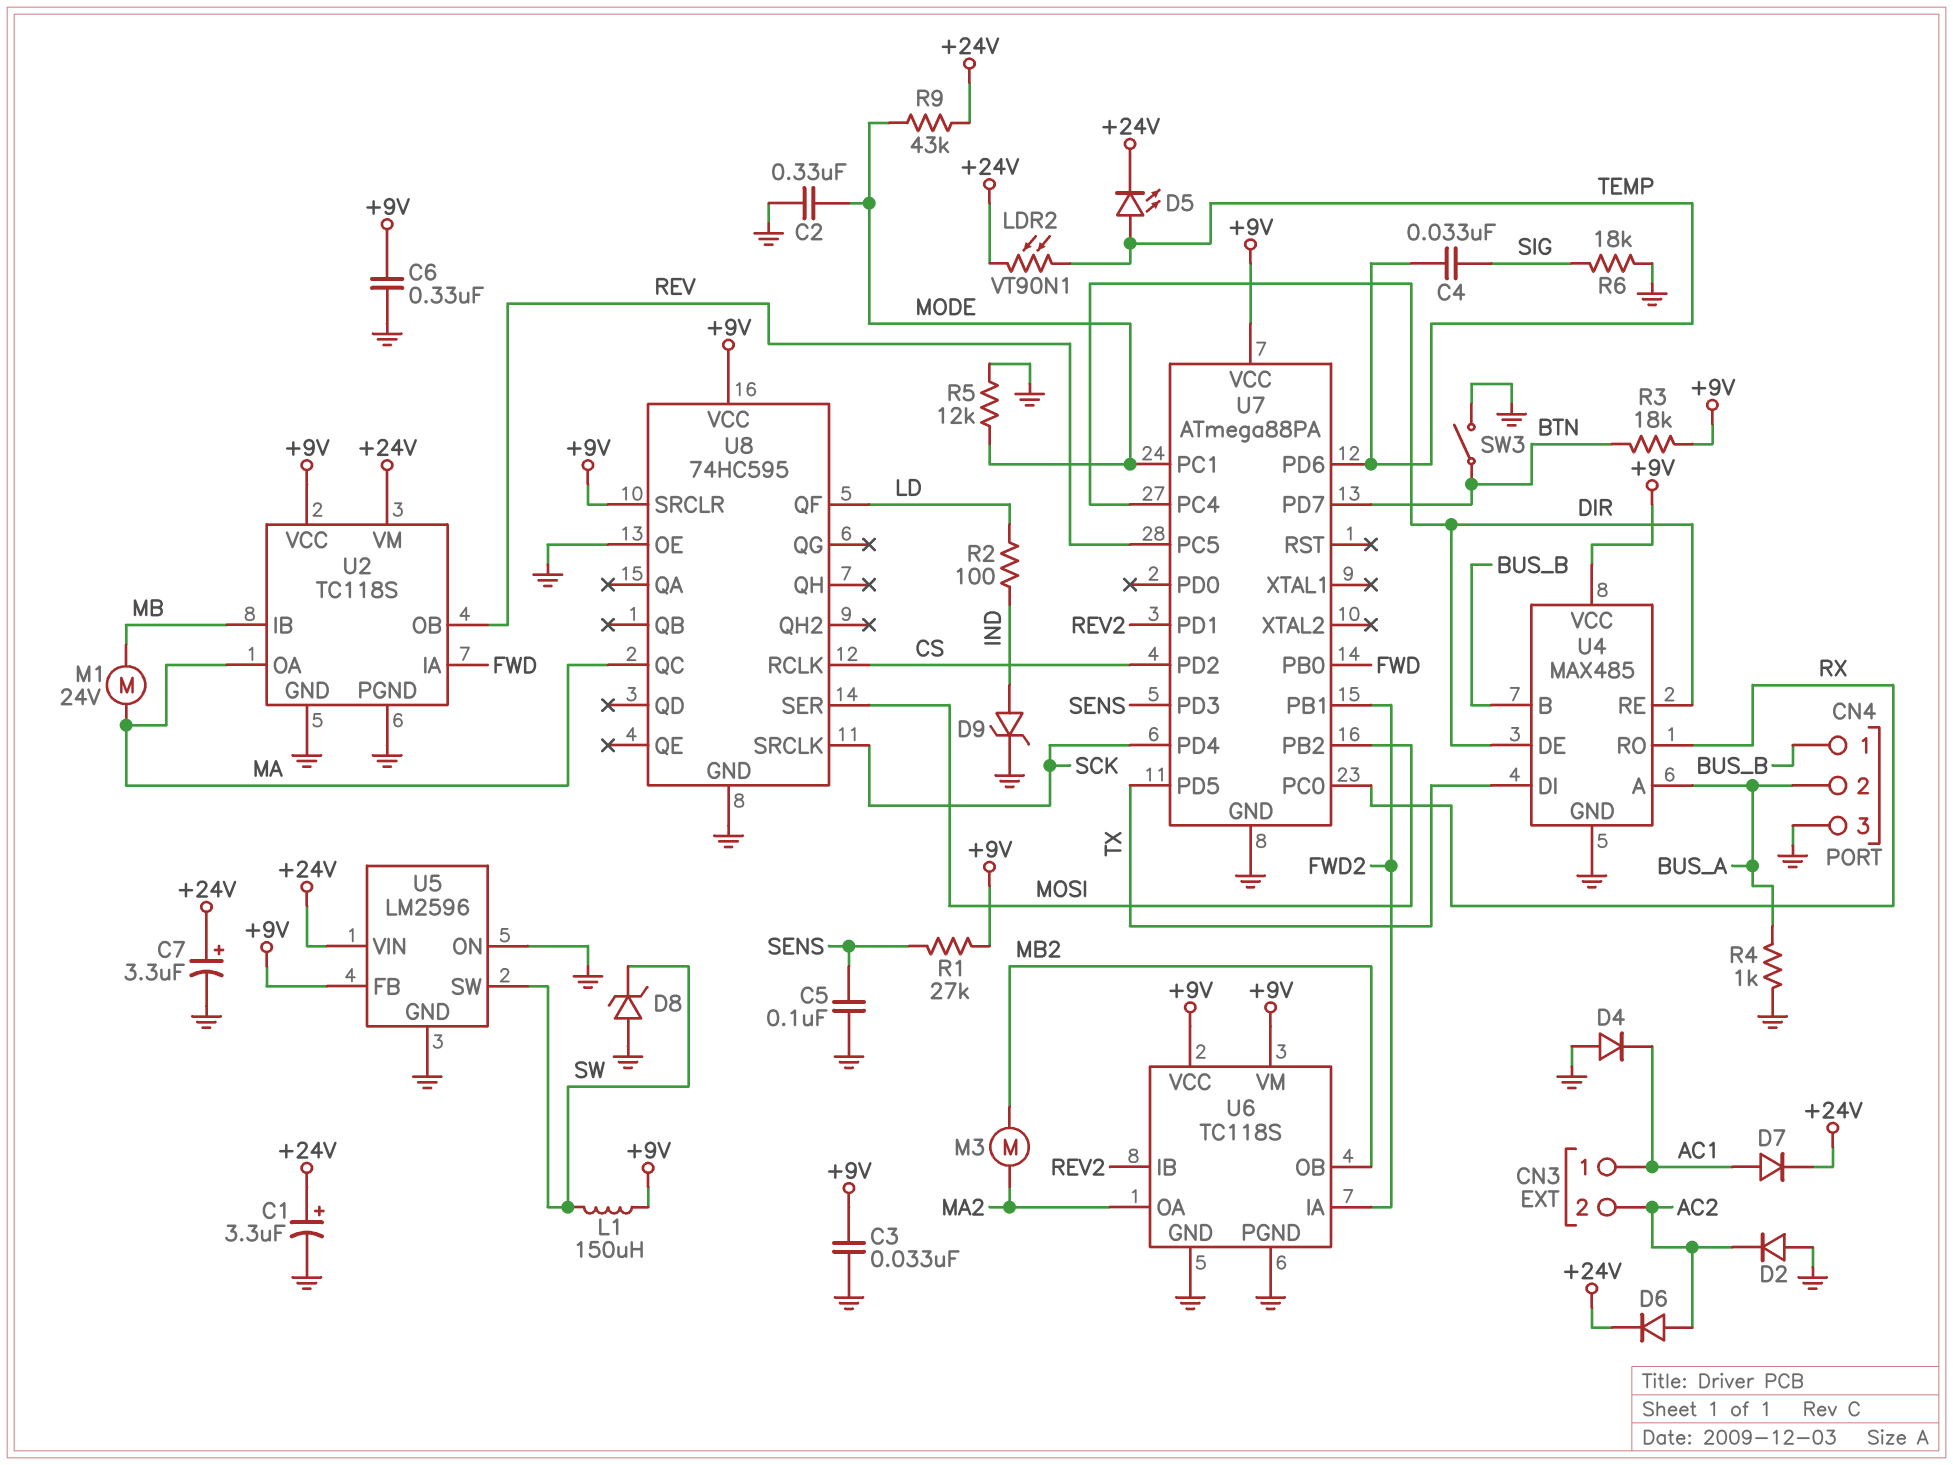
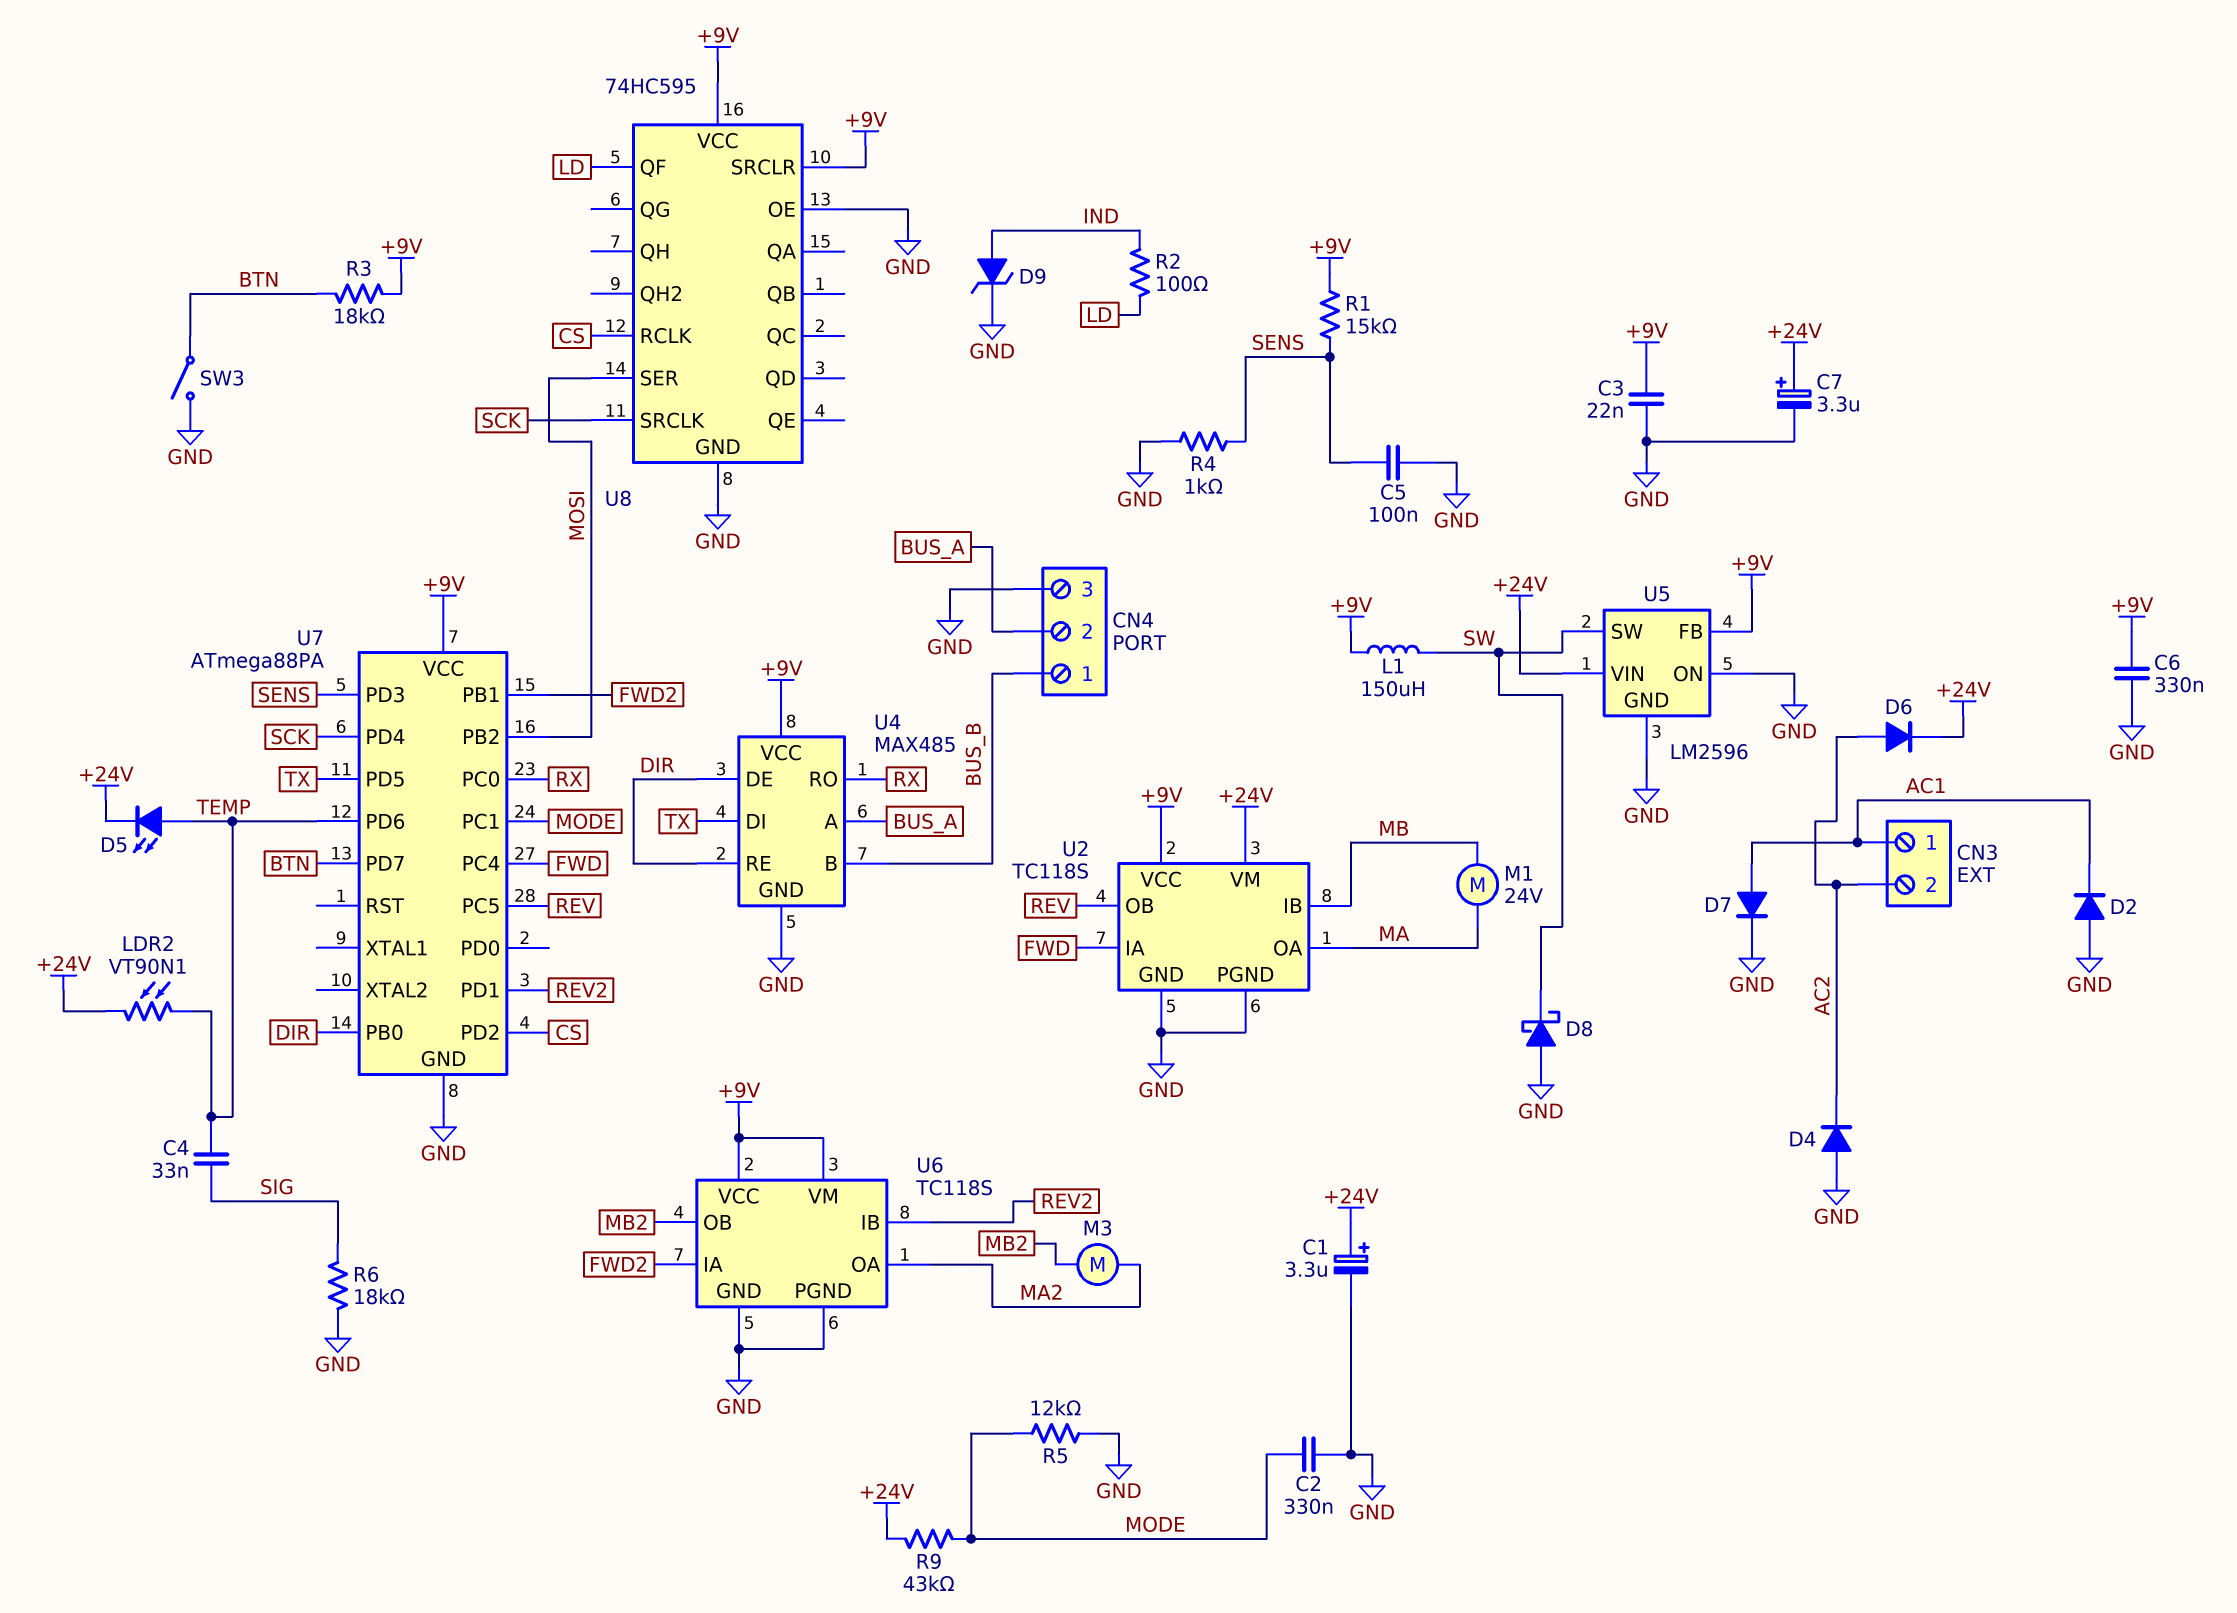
C3: 33nF (+9V, GND) -> 22nF (+9V, GND)
D2: diode (A GND, K AC2) -> diode (A GND, K AC1)
D4: diode (A GND, K AC1) -> diode (A GND, K AC2)
D7: diode (A AC1, K +24V) -> diode (A AC1, K GND)
D8: zener (A GND, K SW) -> schottky (A GND, K SW)
R1: 27k (+9V, SENS) -> 15k (+9V, SENS)
R4: 1k (BUS_A, GND) -> 1k (GND, SENS)
U7 pin PB0: FWD -> DIR
U7 pin PC4: DIR -> FWD
U8 pin QC: MA -> none

